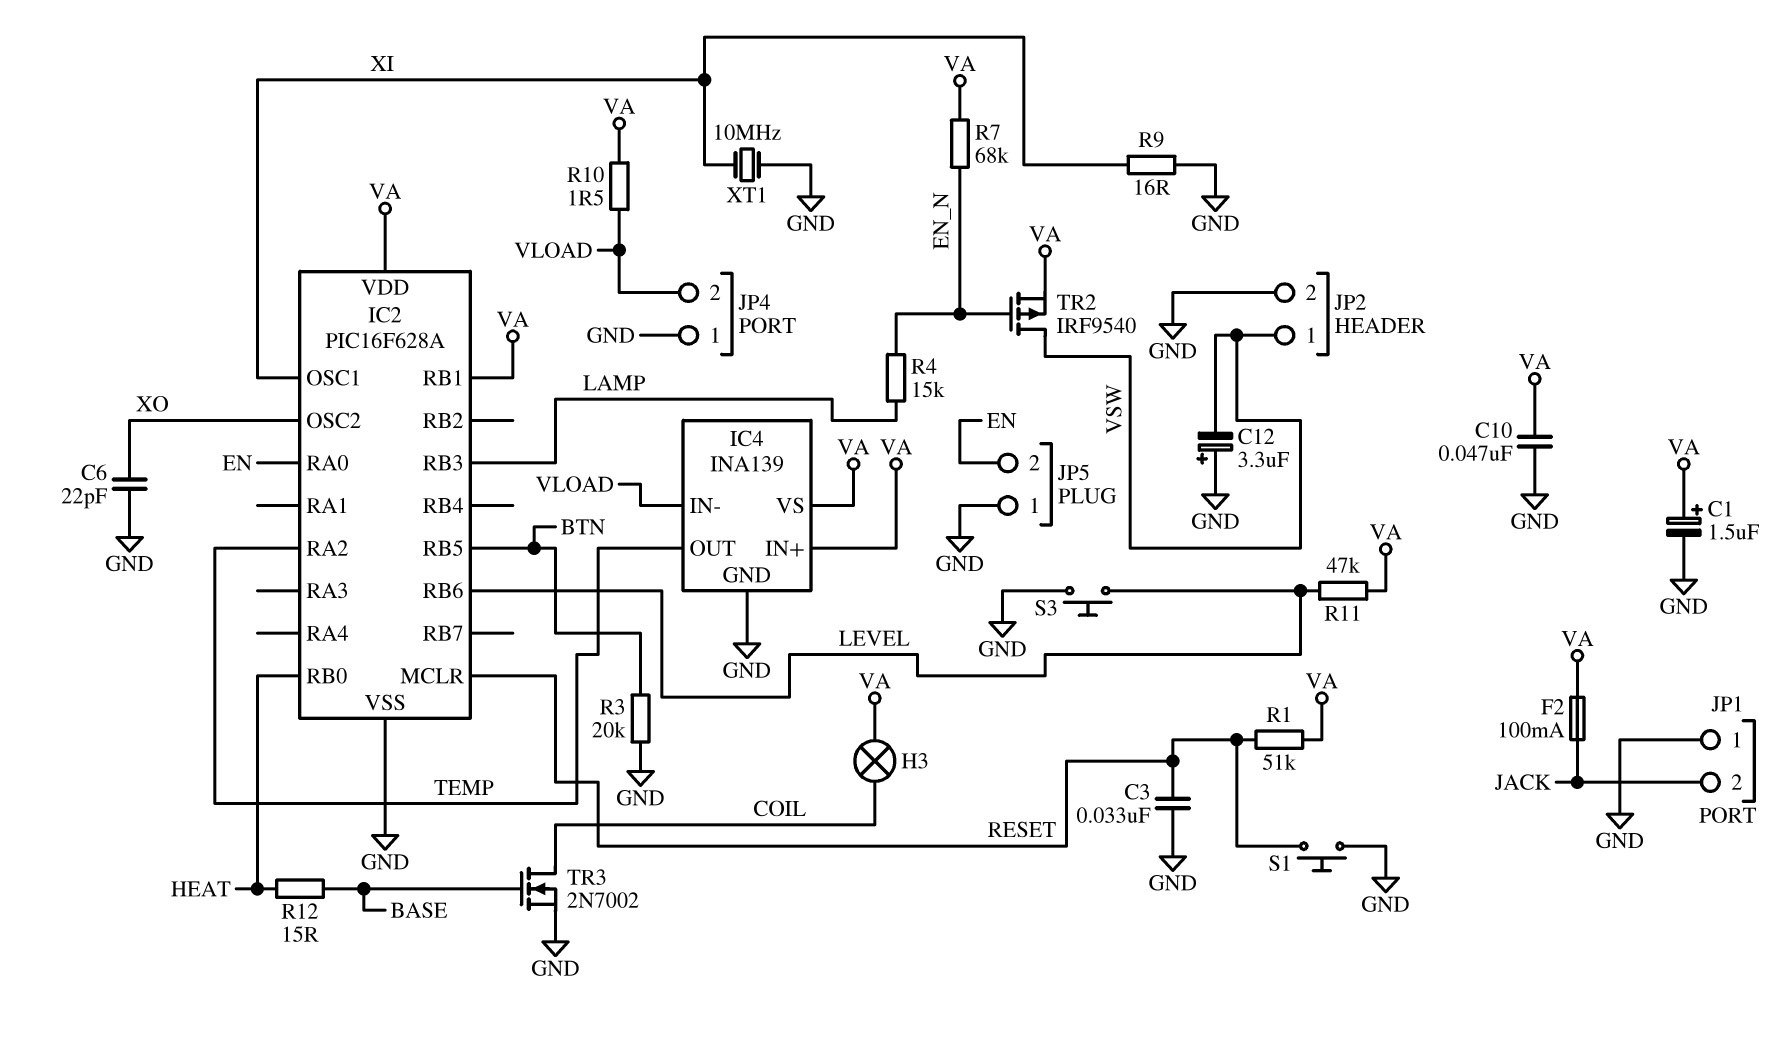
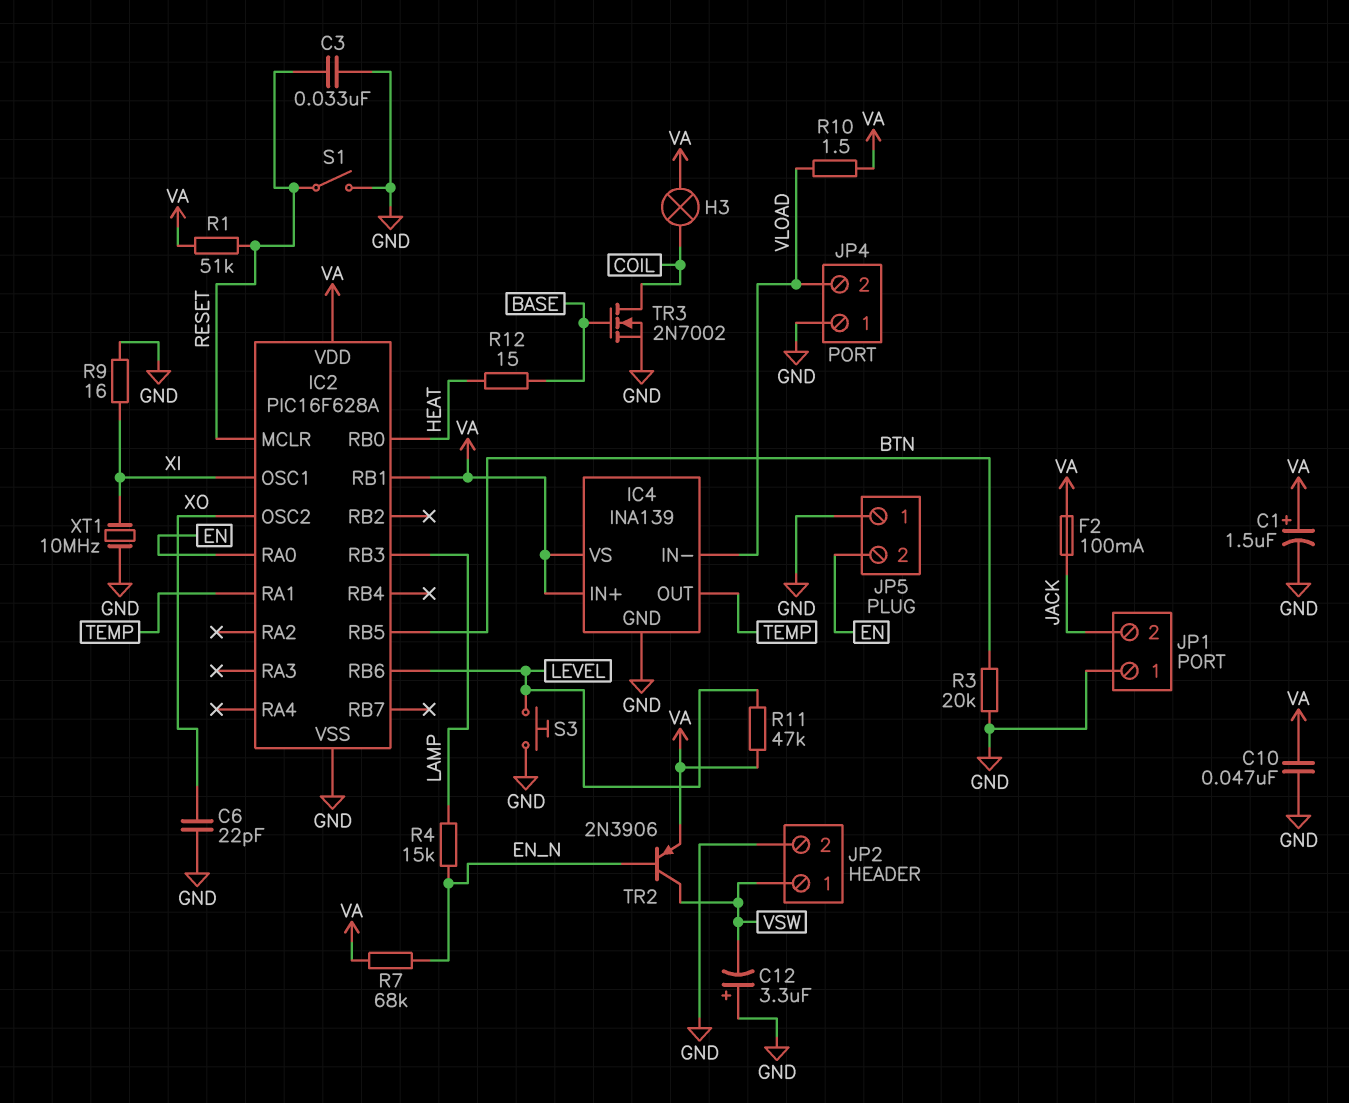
IC2 pin RA1: none -> TEMP
IC2 pin RA2: TEMP -> none
S1: button (GND, RESET) -> switch (GND, RESET)
TR2: PMOS IRF9540 (G EN_N, D VSW, S VA) -> PNP 2N3906 (B EN_N, C VSW, E VA)

